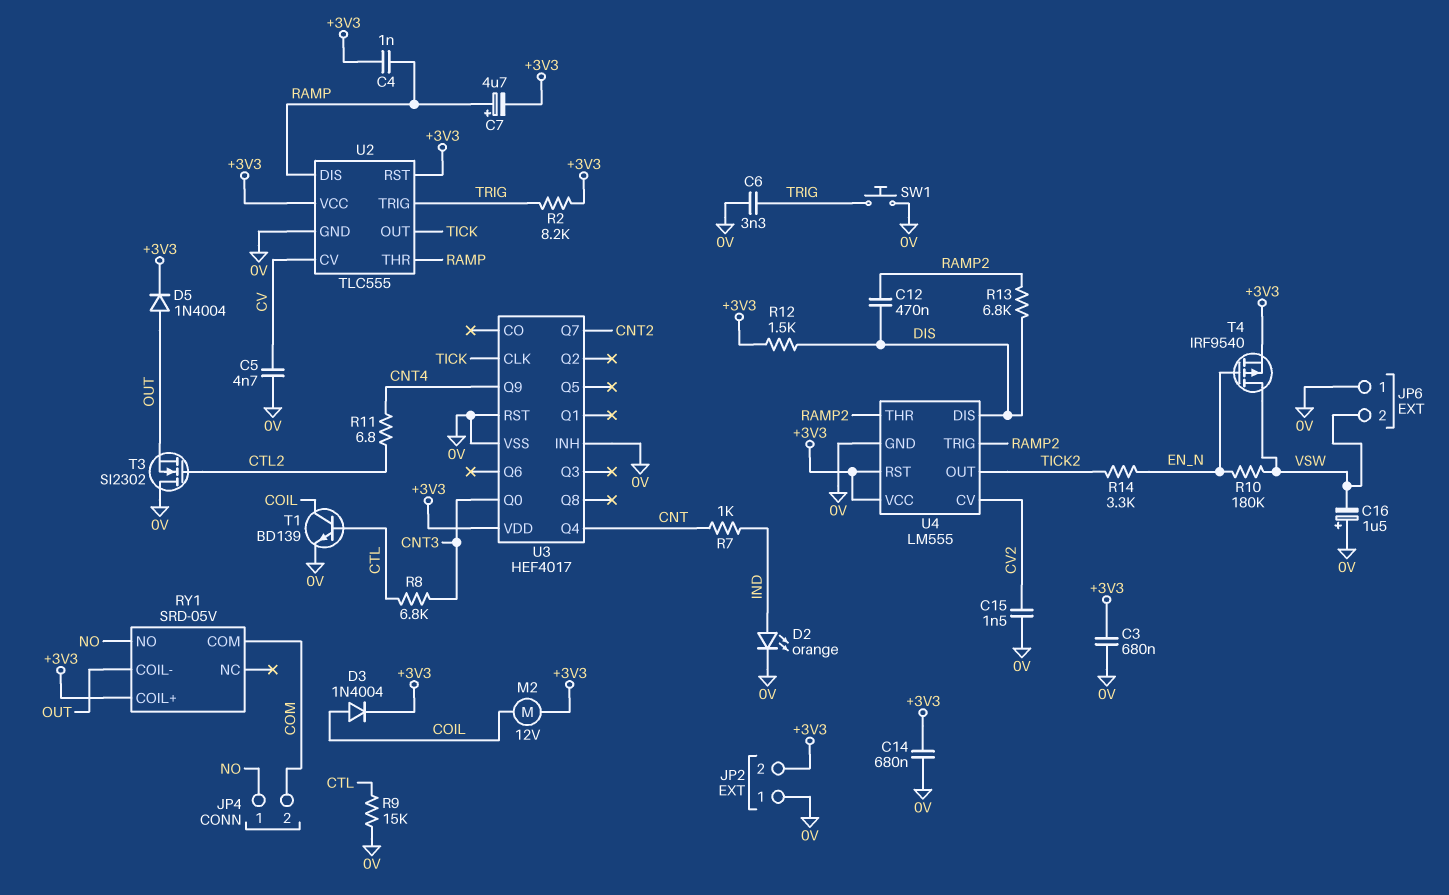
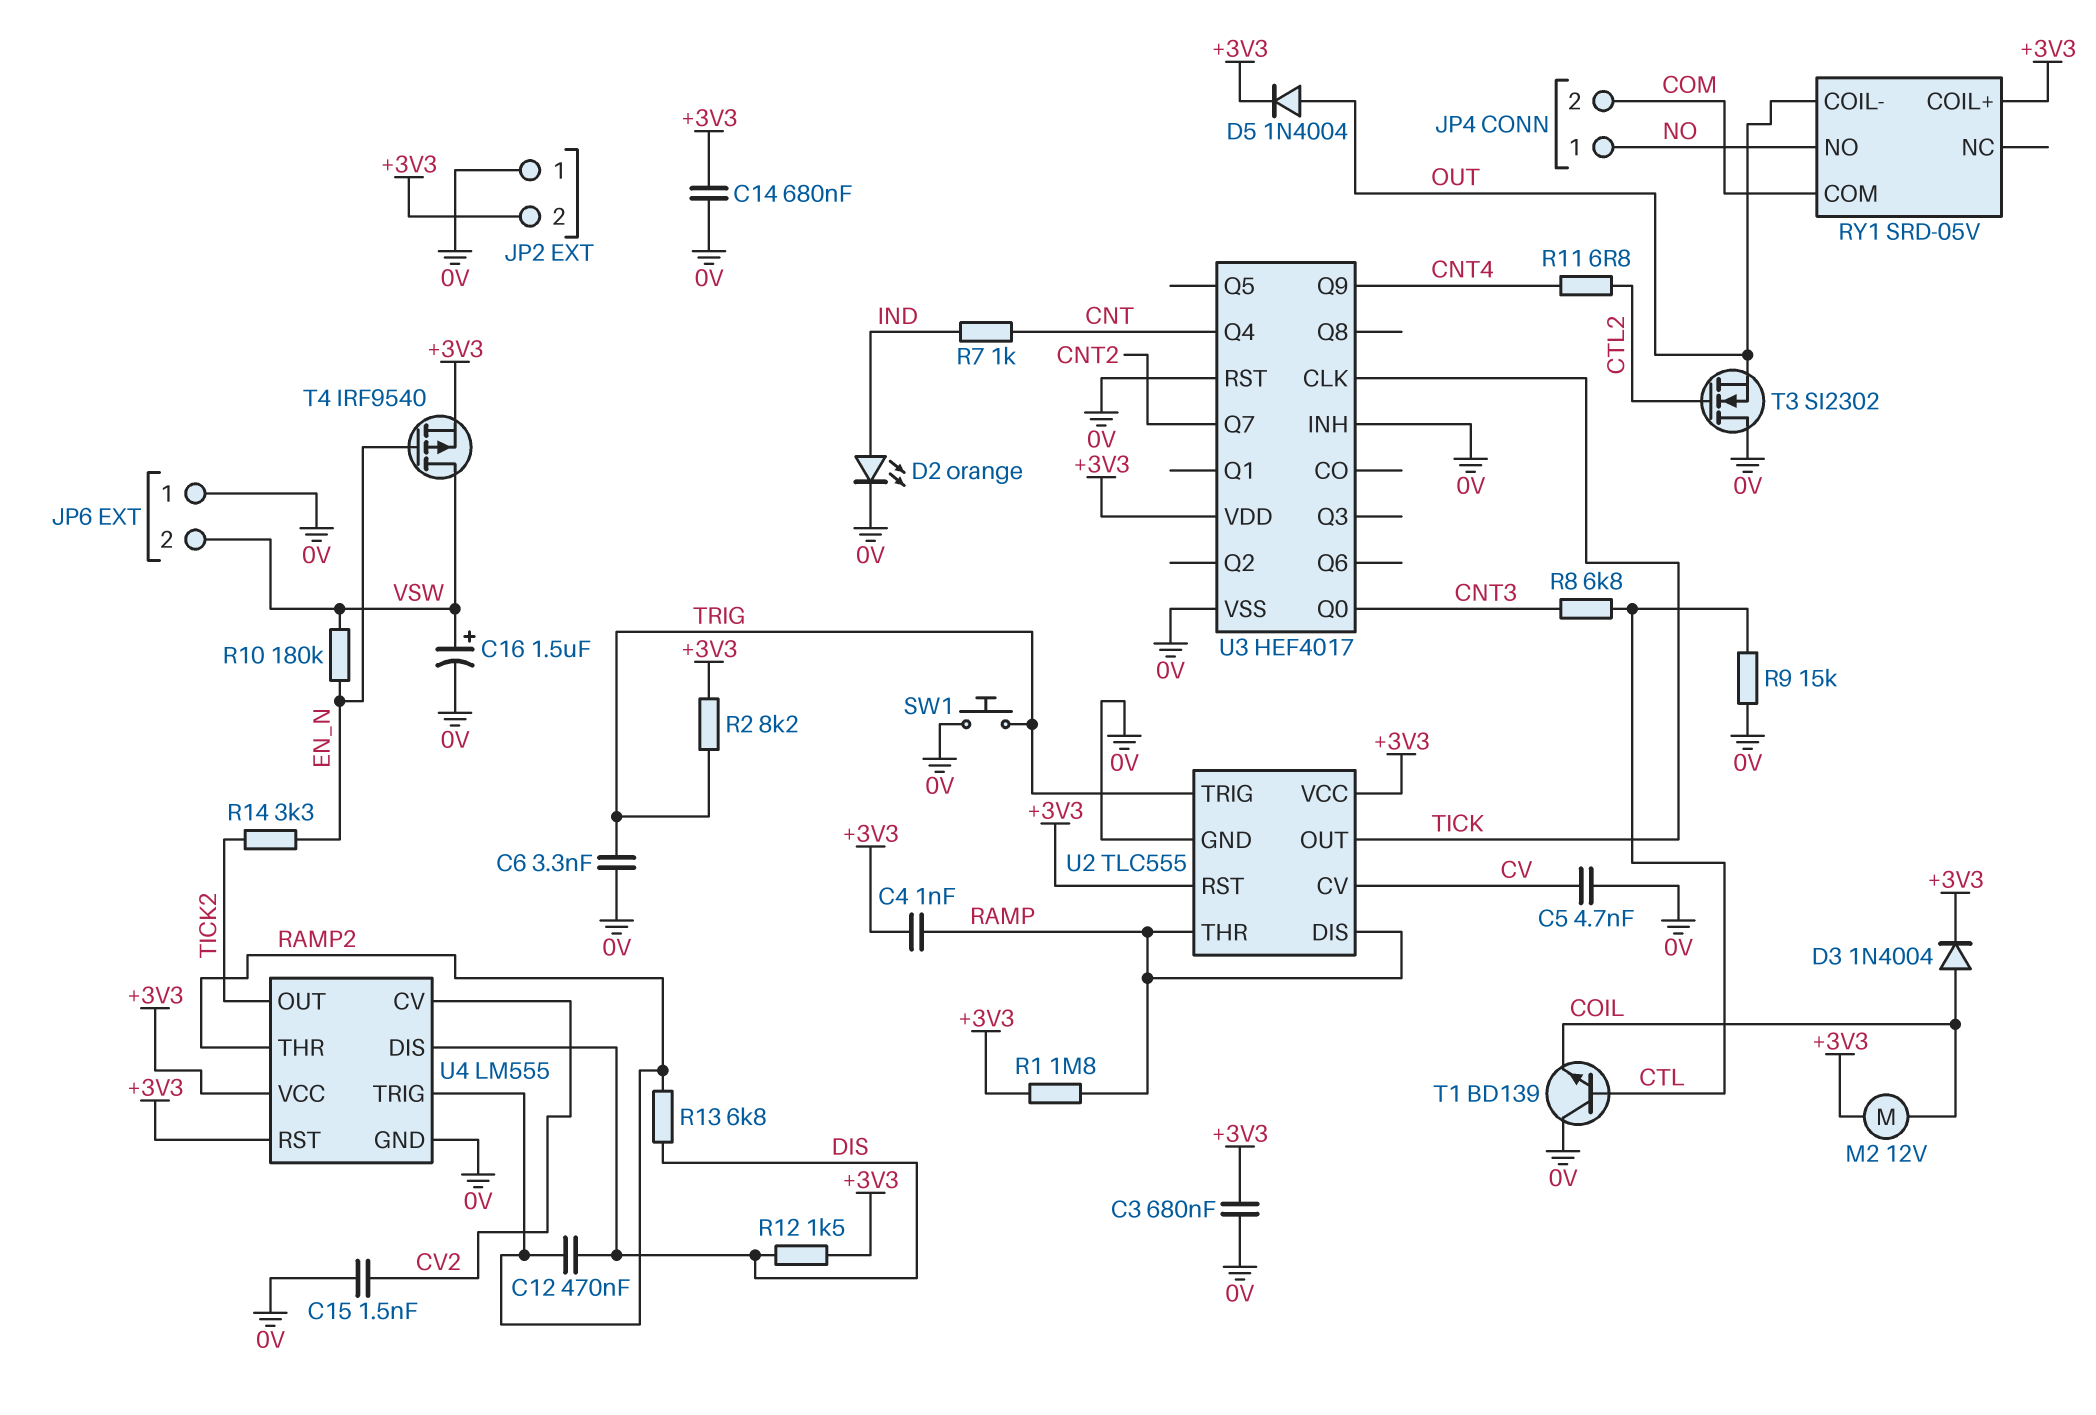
C7: 4.7uF (plus RAMP, minus +3V3) -> none
C16: 1.5uF (plus 0V, minus VSW) -> 1.5uF (plus VSW, minus 0V)
R1: none -> 1.8M (+3V3, RAMP)
T1: NPN BD139 (B CTL, C COIL, E 0V) -> NPN BD139 (B CTL, C 0V, E COIL)

